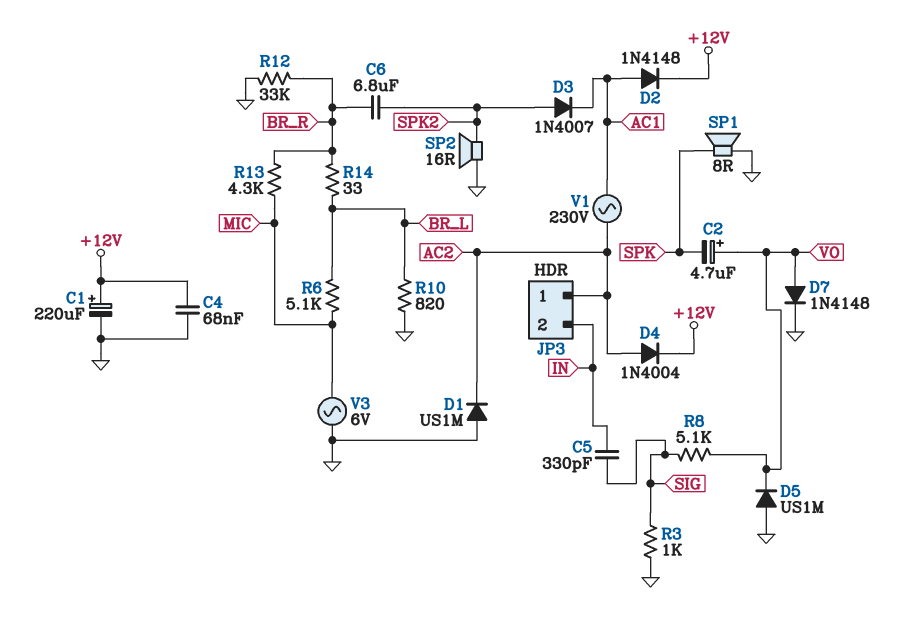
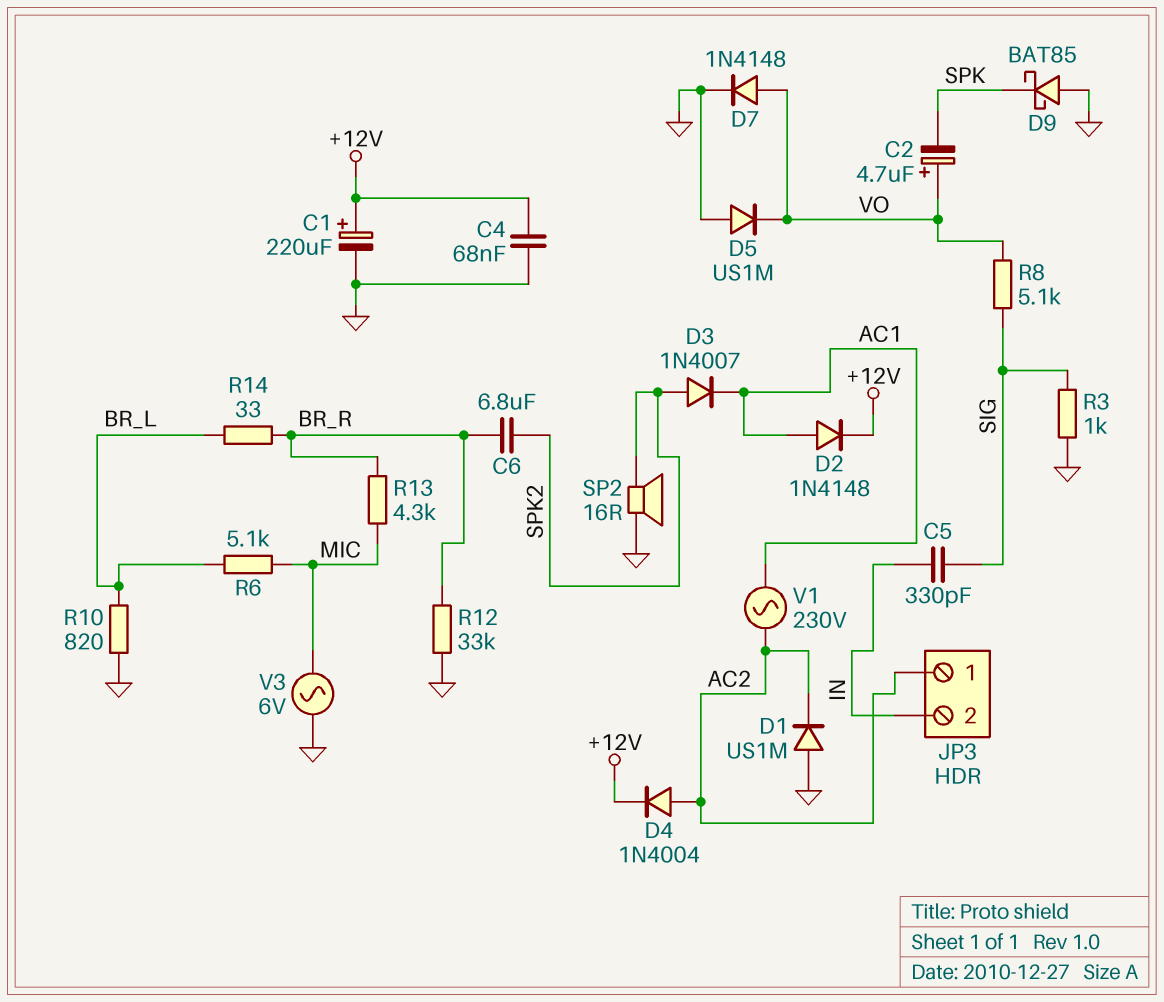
D9: none -> schottky BAT85 (A GND, K SPK)
SP1: speaker 8R (GND, SPK) -> none

